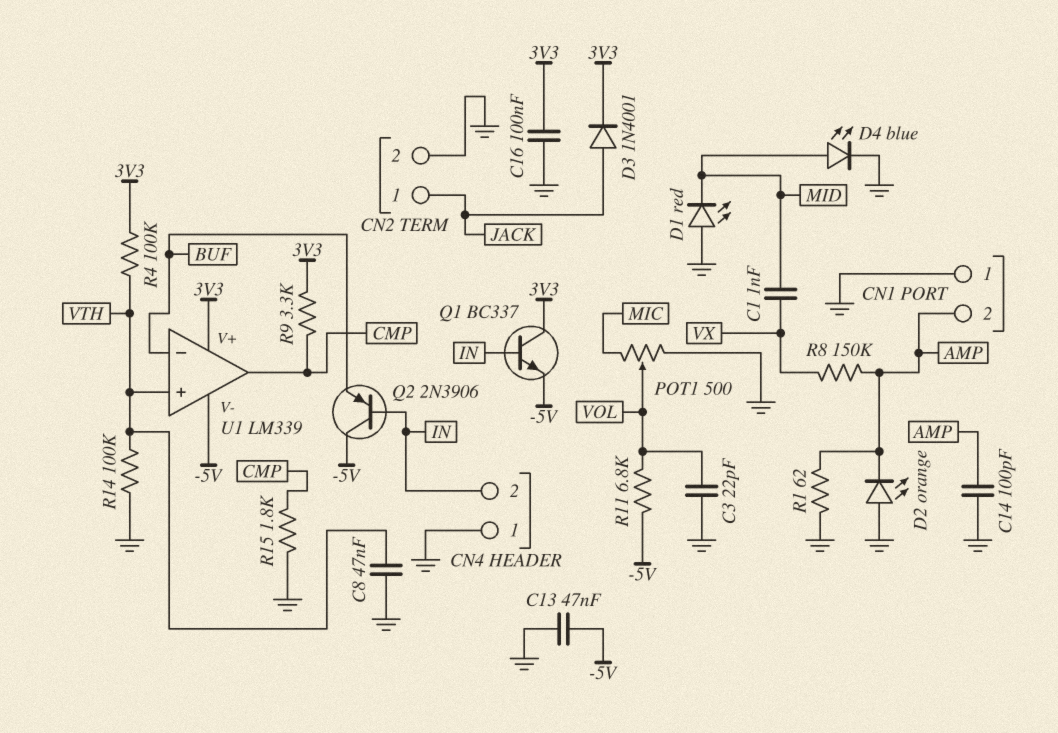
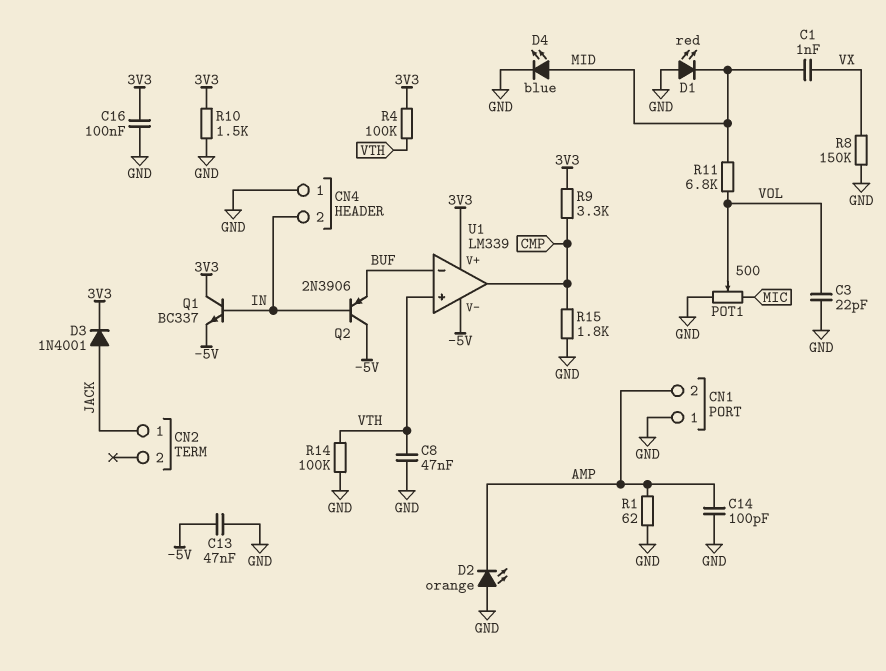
CN2 pin 2: GND -> none
R8: 150k (AMP, VX) -> 150k (GND, VX)
R10: none -> 1.5k (3V3, GND)
R11: 6.8k (-5V, VOL) -> 6.8k (MID, VOL)

